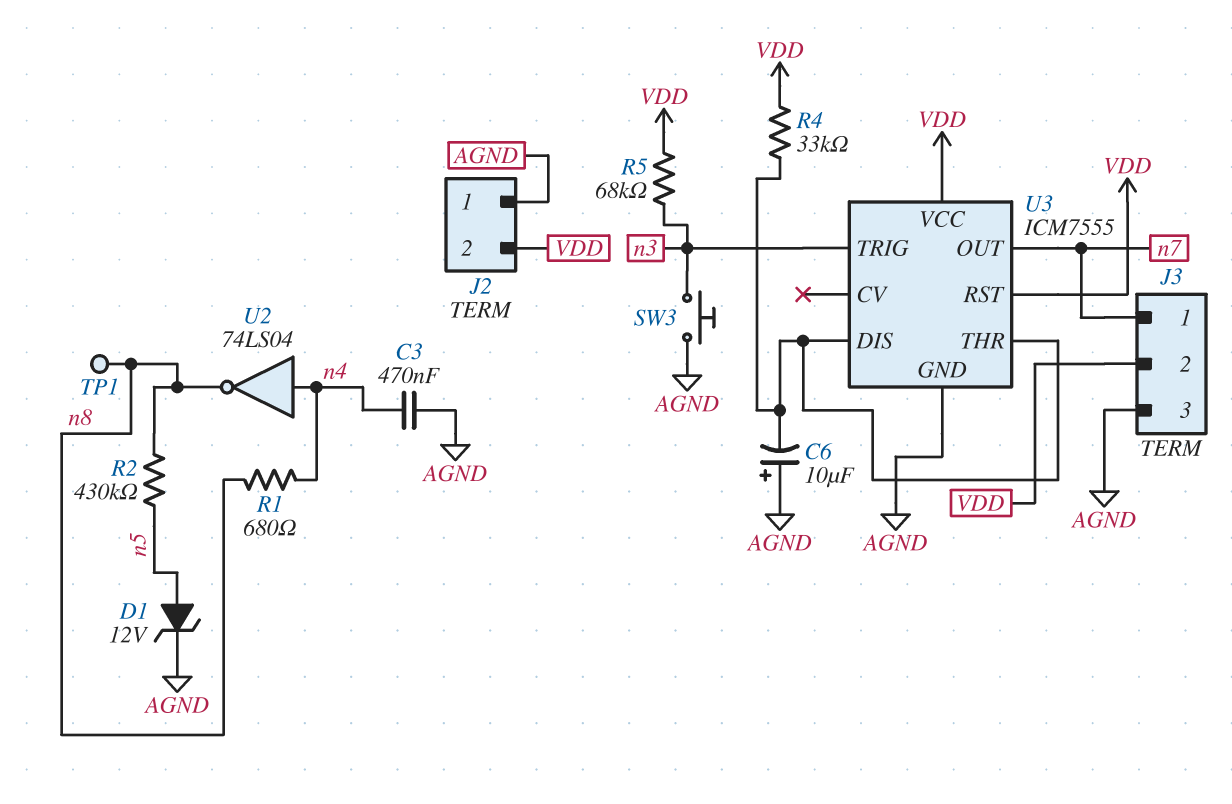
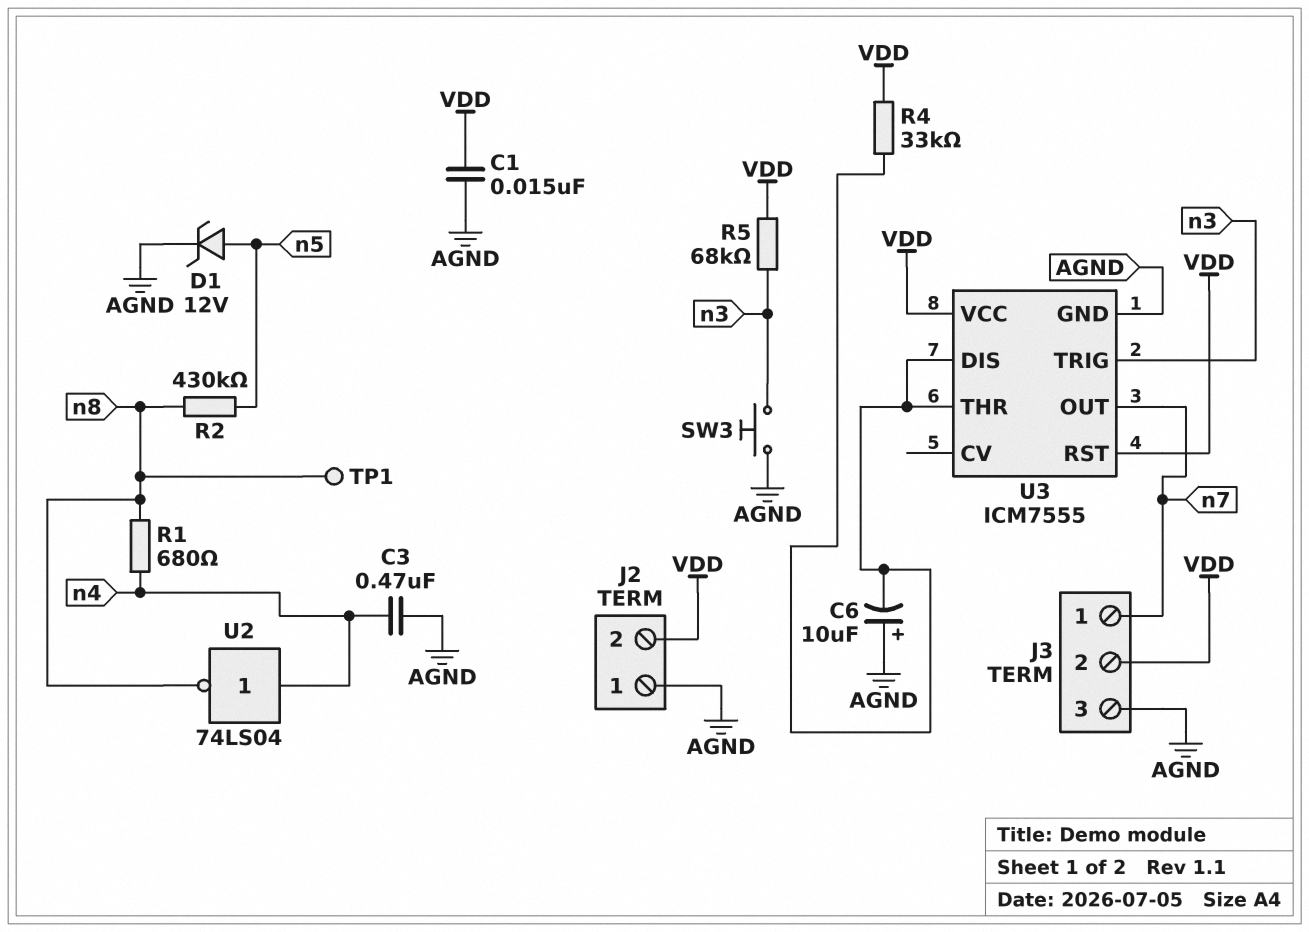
C1: none -> 15nF (AGND, VDD)

